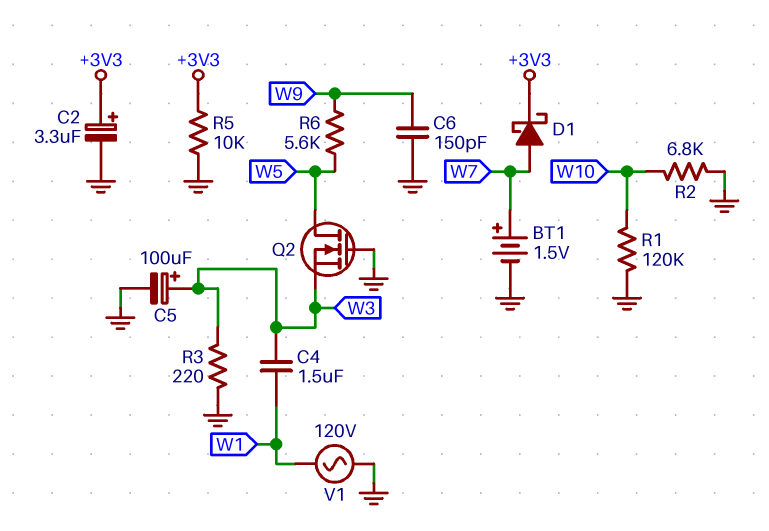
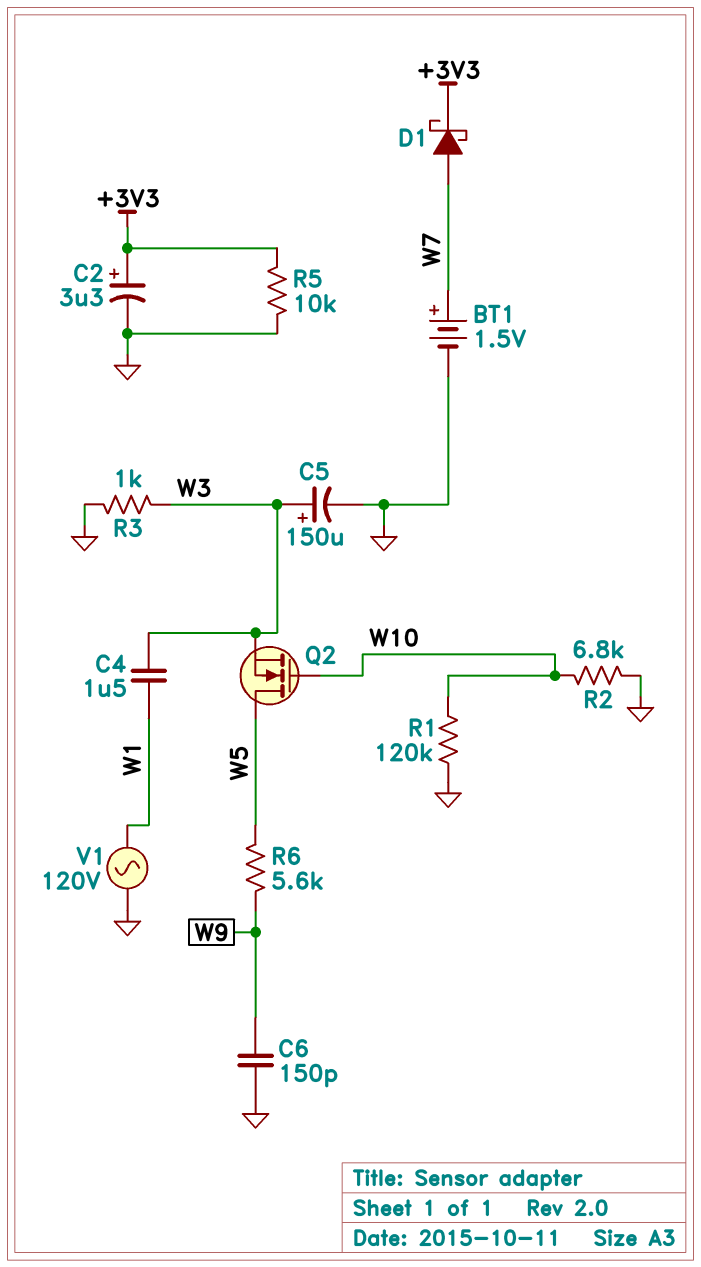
C5: 100uF (plus W3, minus GND) -> 150uF (plus W3, minus GND)
Q2: NMOS (G GND, D W5, S W3) -> NMOS (G W10, D W5, S W3)
R3: 220 (GND, W3) -> 1k (GND, W3)

